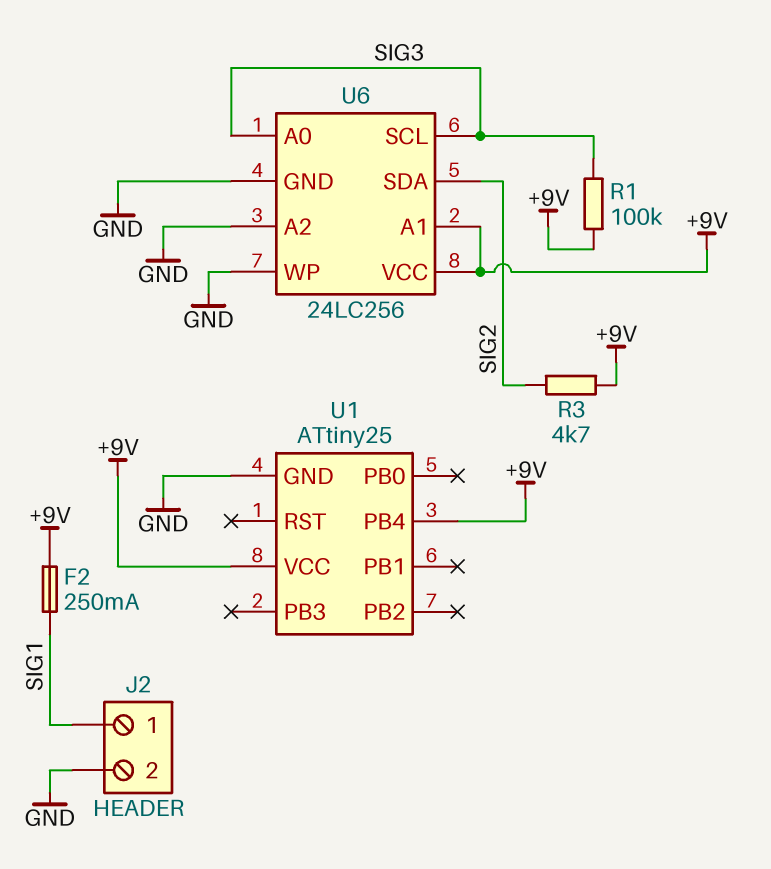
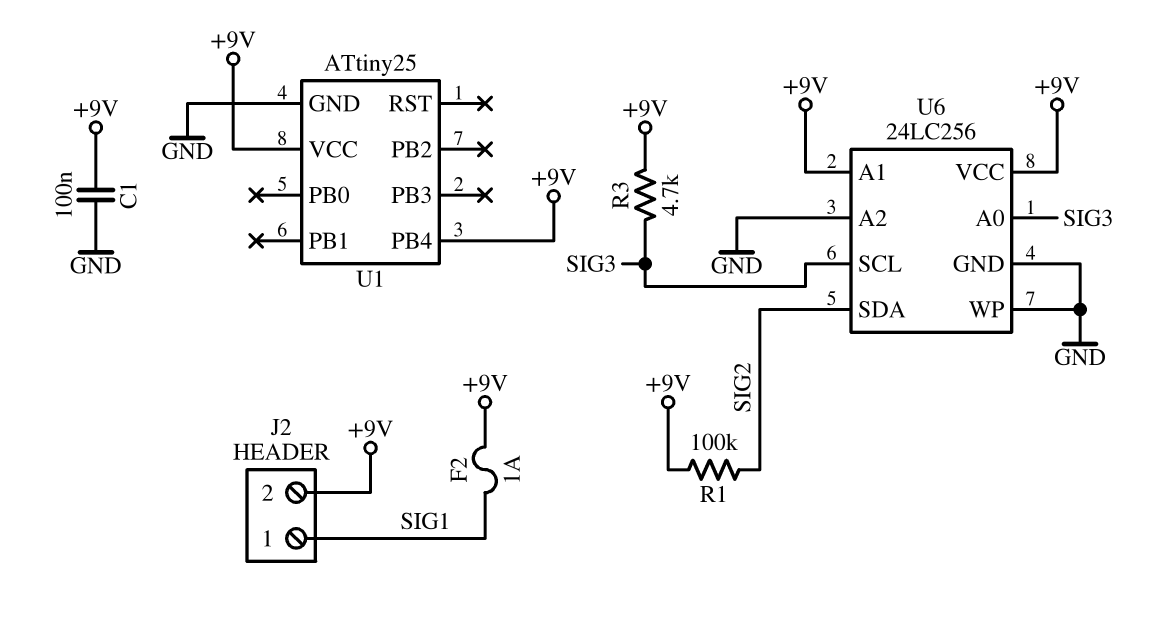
C1: none -> 100nF (+9V, GND)
F2: 250mA (+9V, SIG1) -> 1A (+9V, SIG1)
J2 pin 2: GND -> +9V
R1: 100k (+9V, SIG3) -> 100k (+9V, SIG2)
R3: 4.7k (+9V, SIG2) -> 4.7k (+9V, SIG3)

